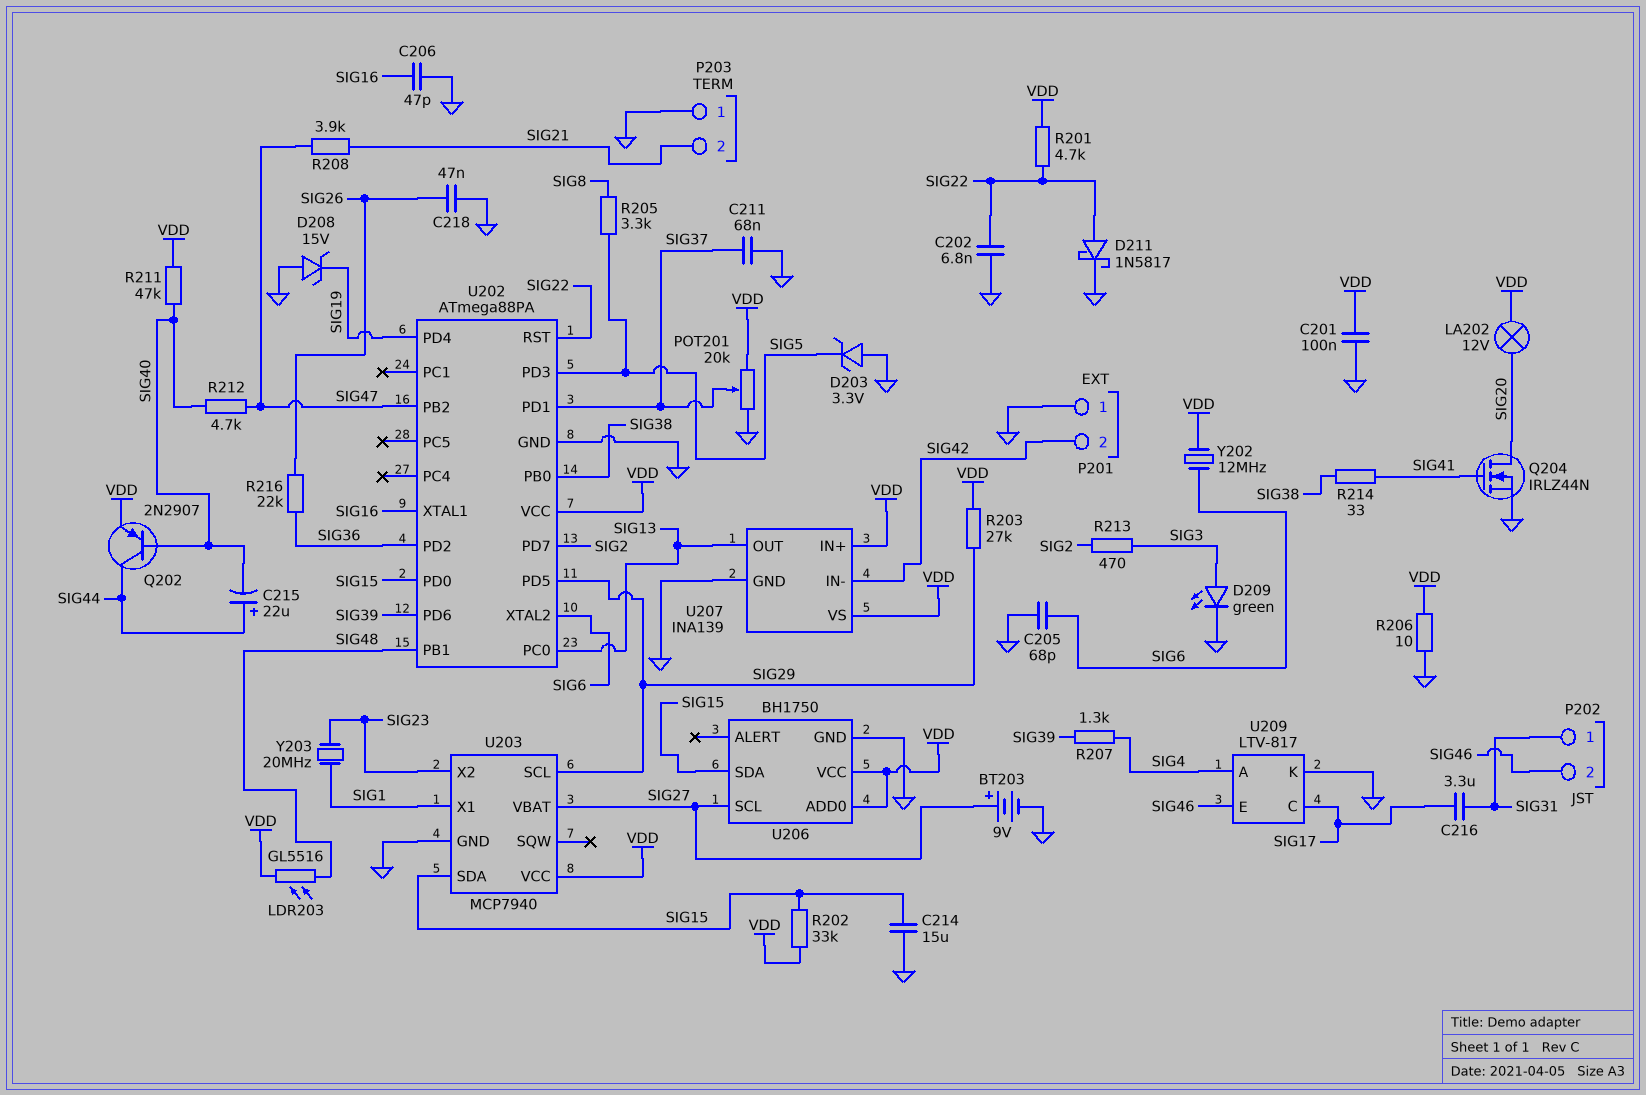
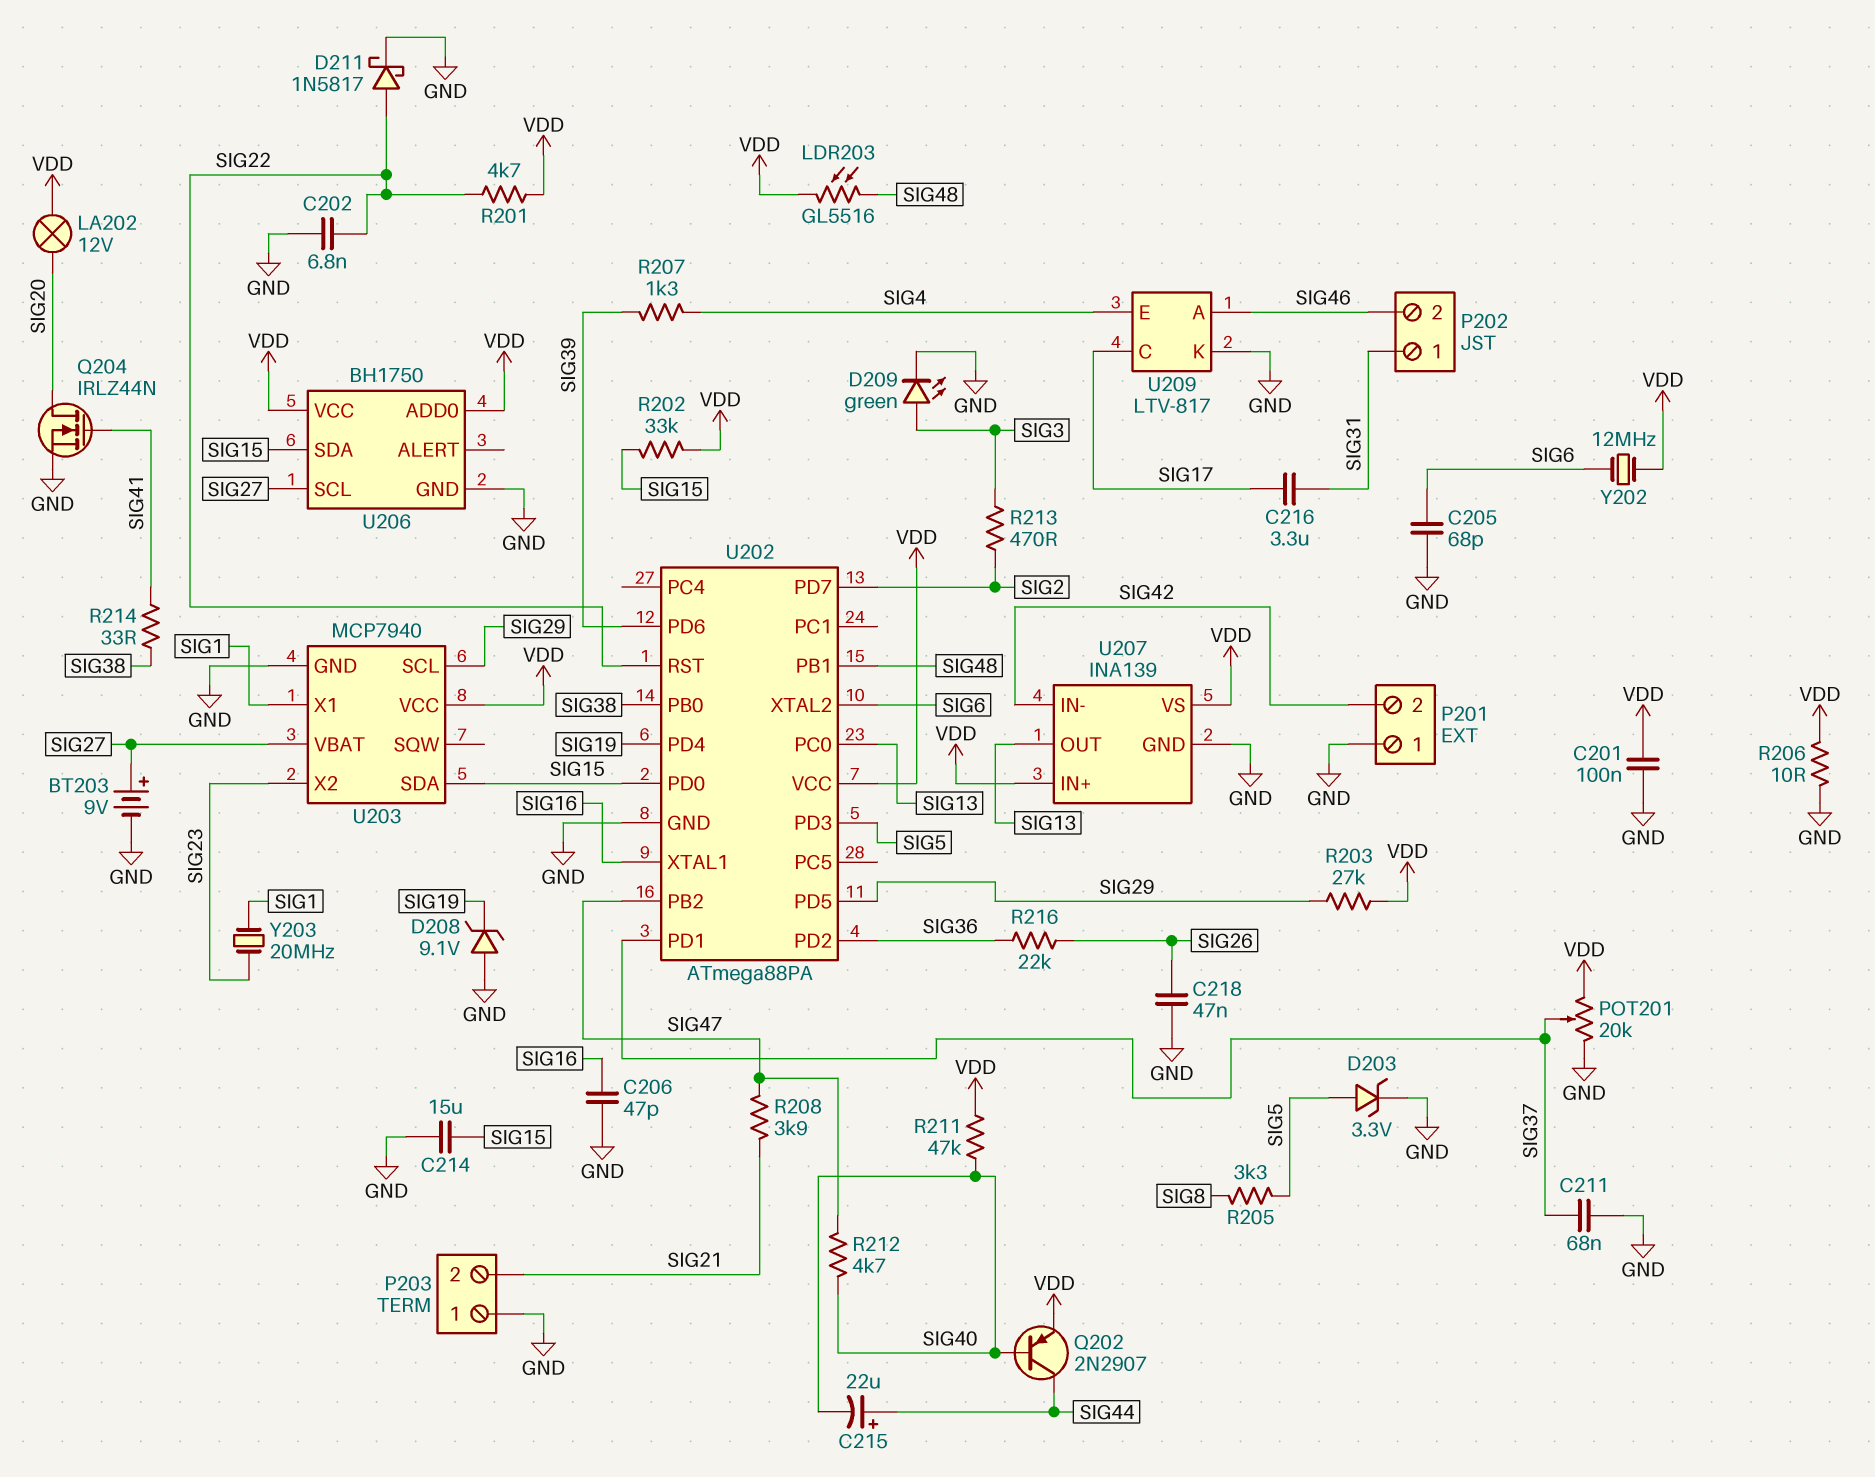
D203: zener 3.3V (A GND, K SIG5) -> zener 3.3V (A SIG5, K GND)
D208: zener 15V (A GND, K SIG19) -> zener 9.1V (A GND, K SIG19)
U209 pin A: SIG4 -> SIG46
U209 pin E: SIG46 -> SIG4

